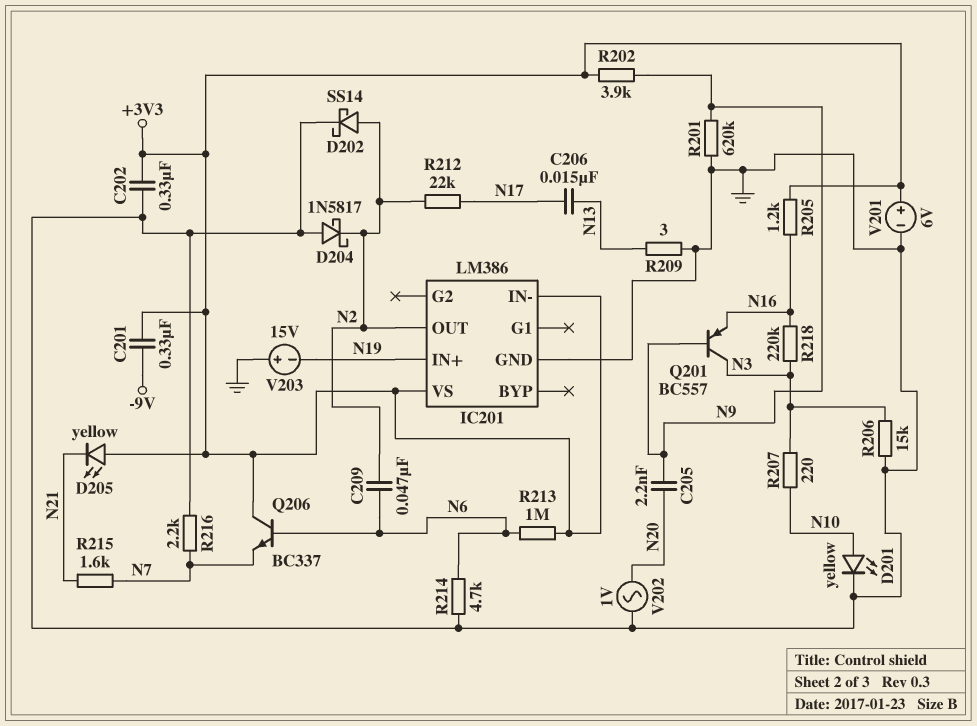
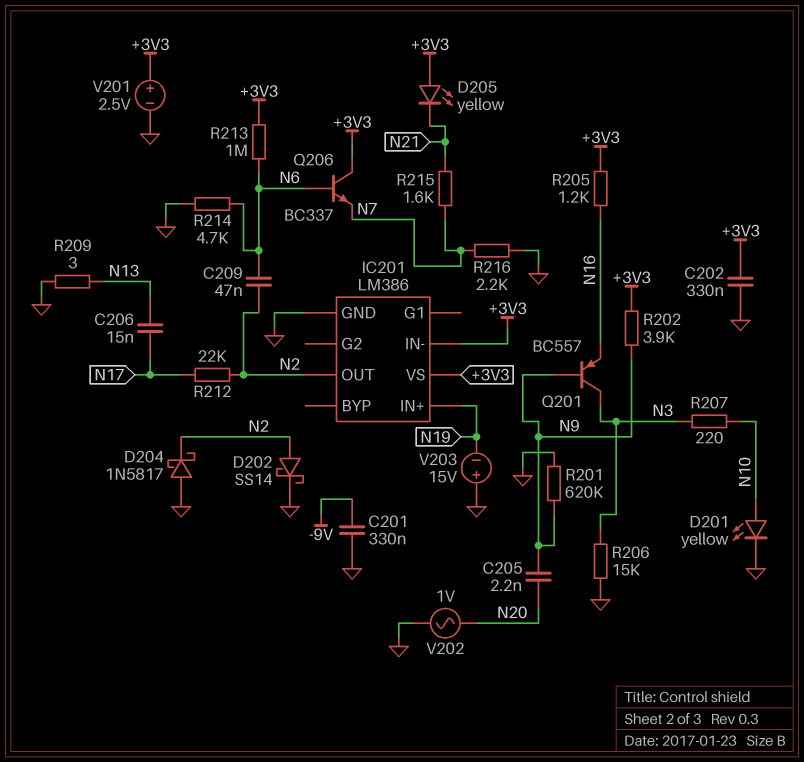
C201: 330nF (+3V3, -9V) -> 330nF (-9V, GND)
R218: 220k (N3, N16) -> none
V201: 6V (plus +3V3, minus GND) -> 2.5V (plus +3V3, minus GND)

